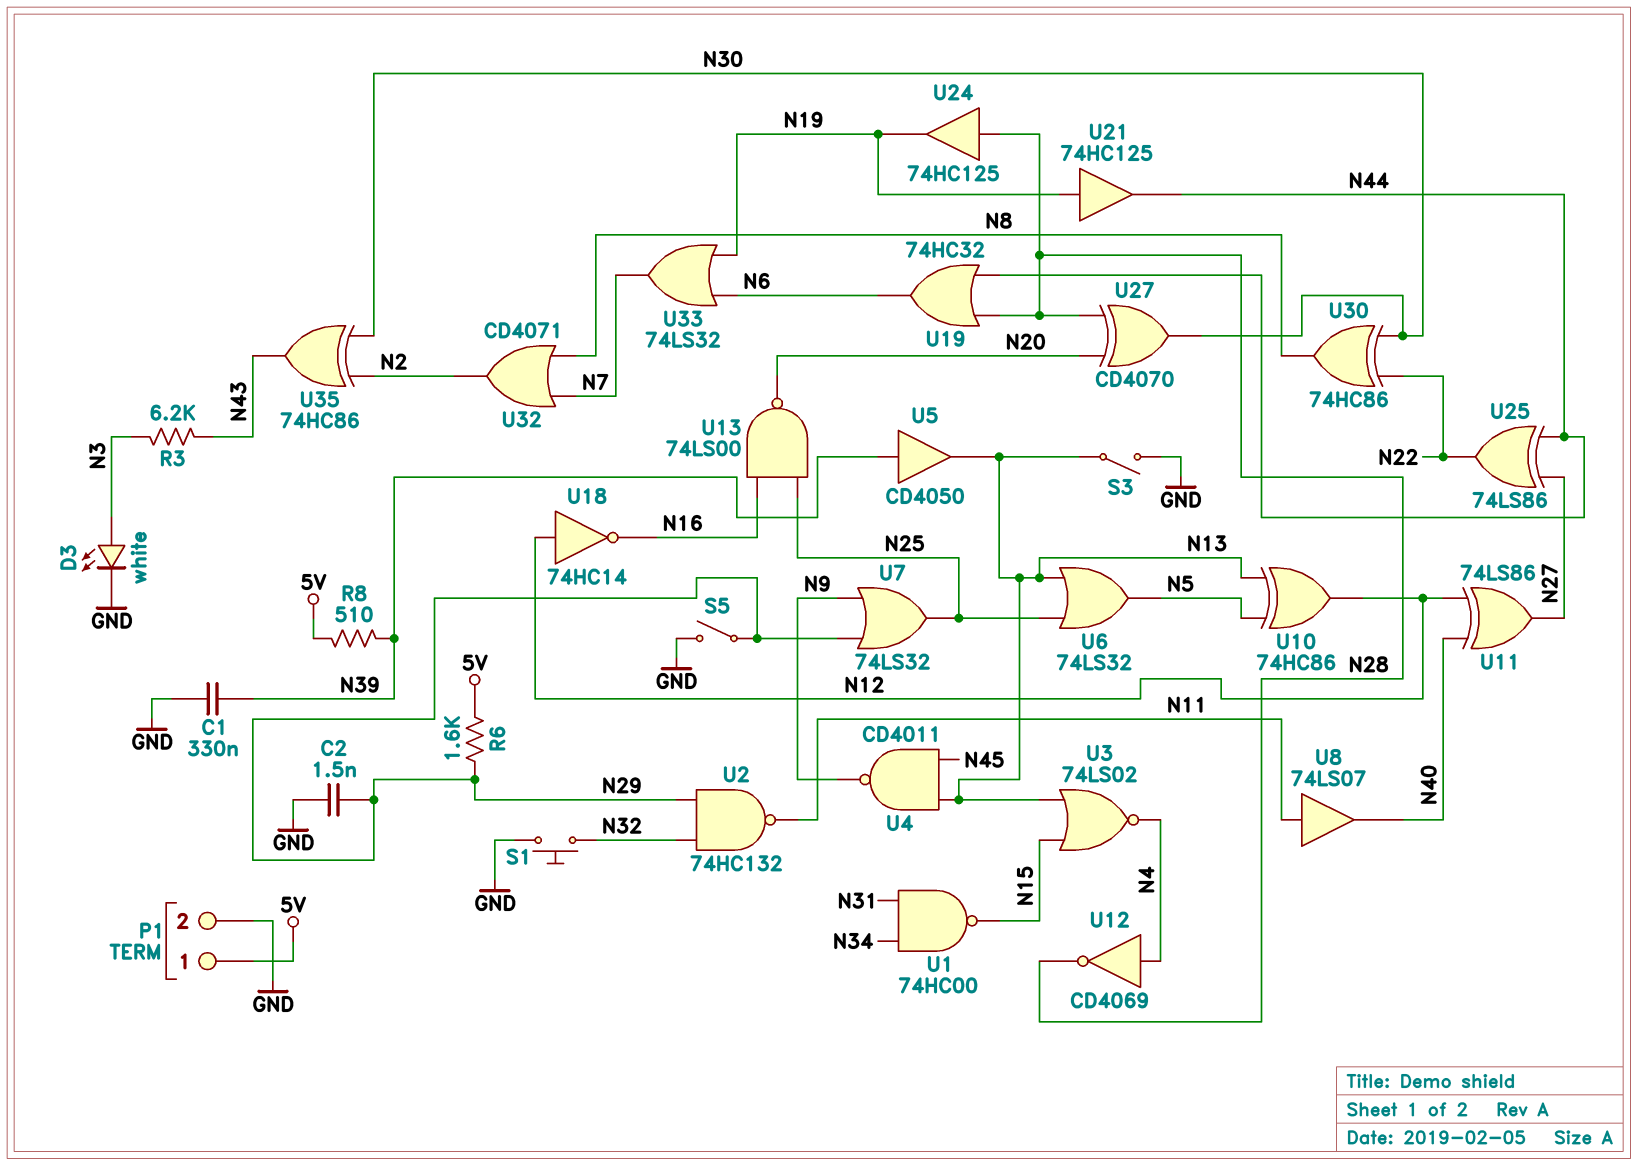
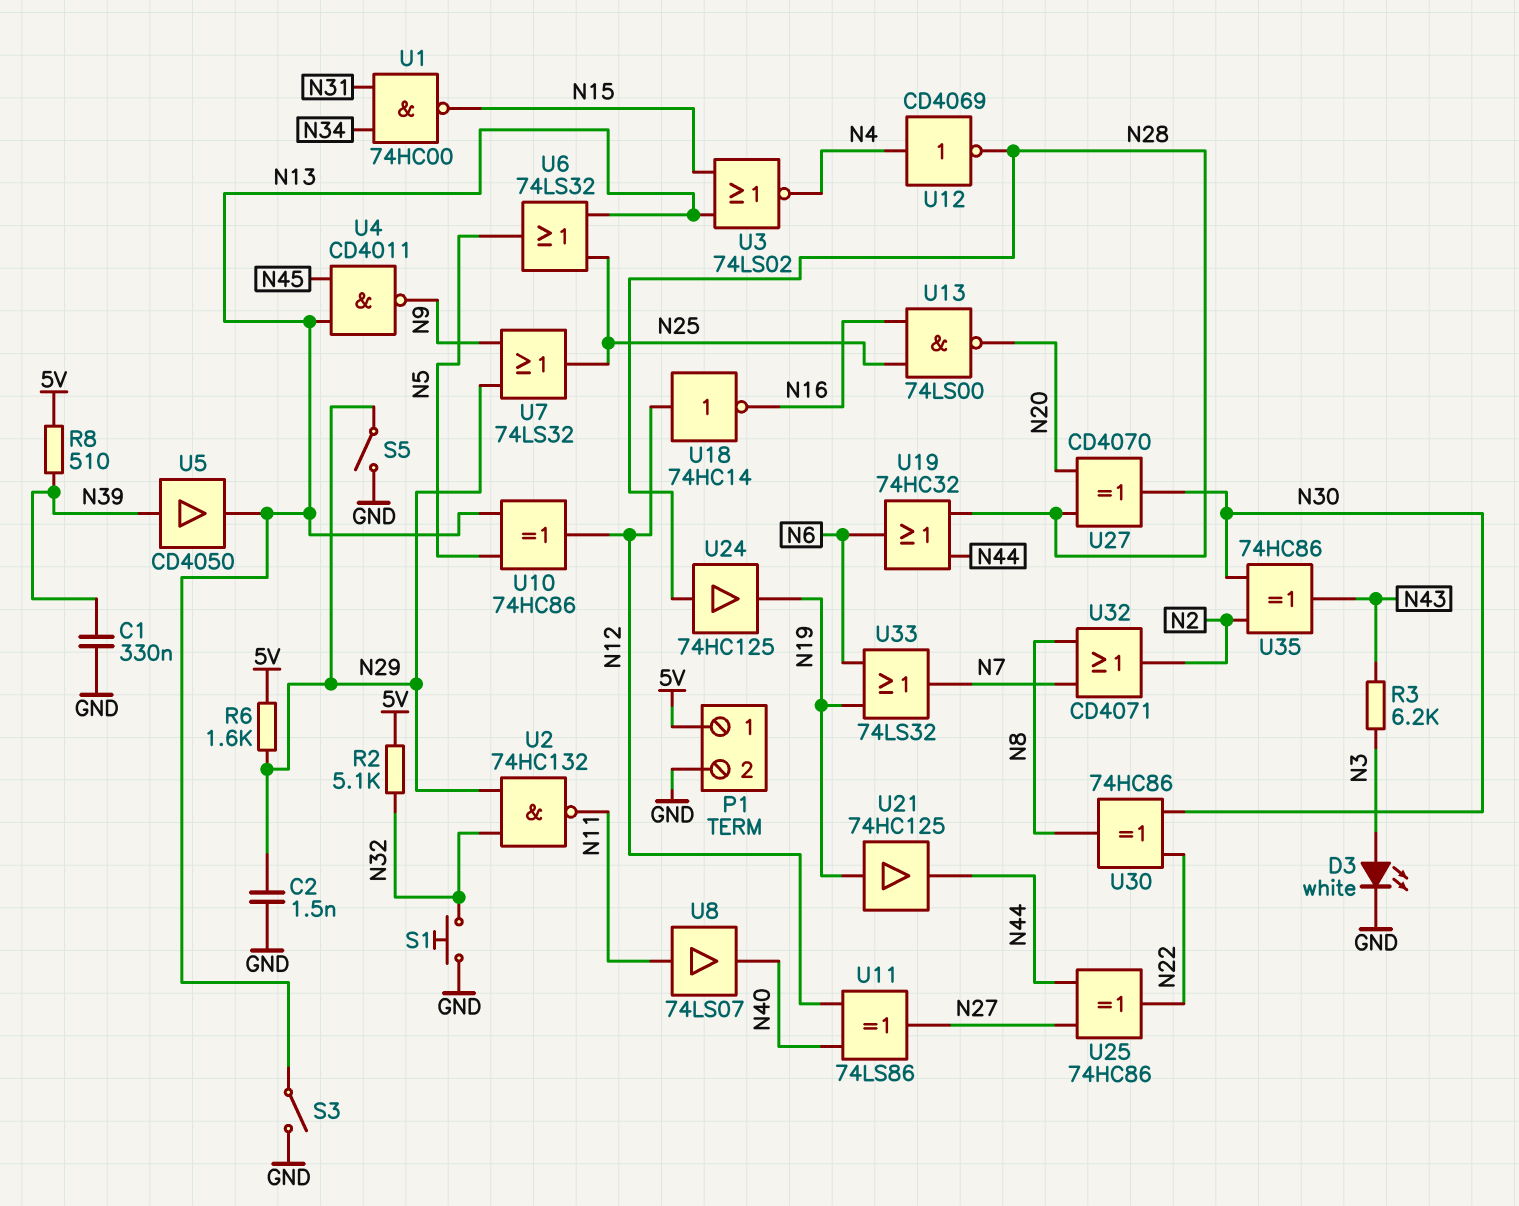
R2: none -> 5.1k (5V, N32)
U25: XOR 74LS86 (in N27, in N44, out N22) -> XOR 74HC86 (in N27, in N44, out N22)

